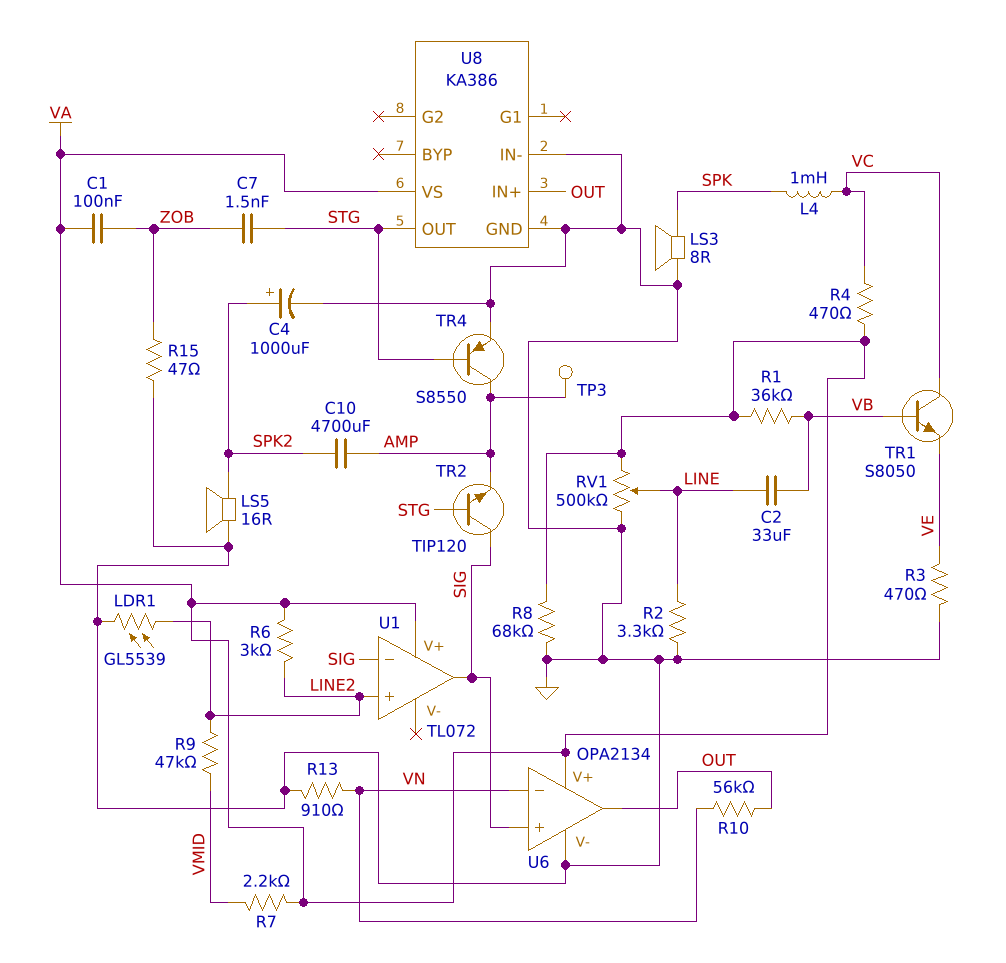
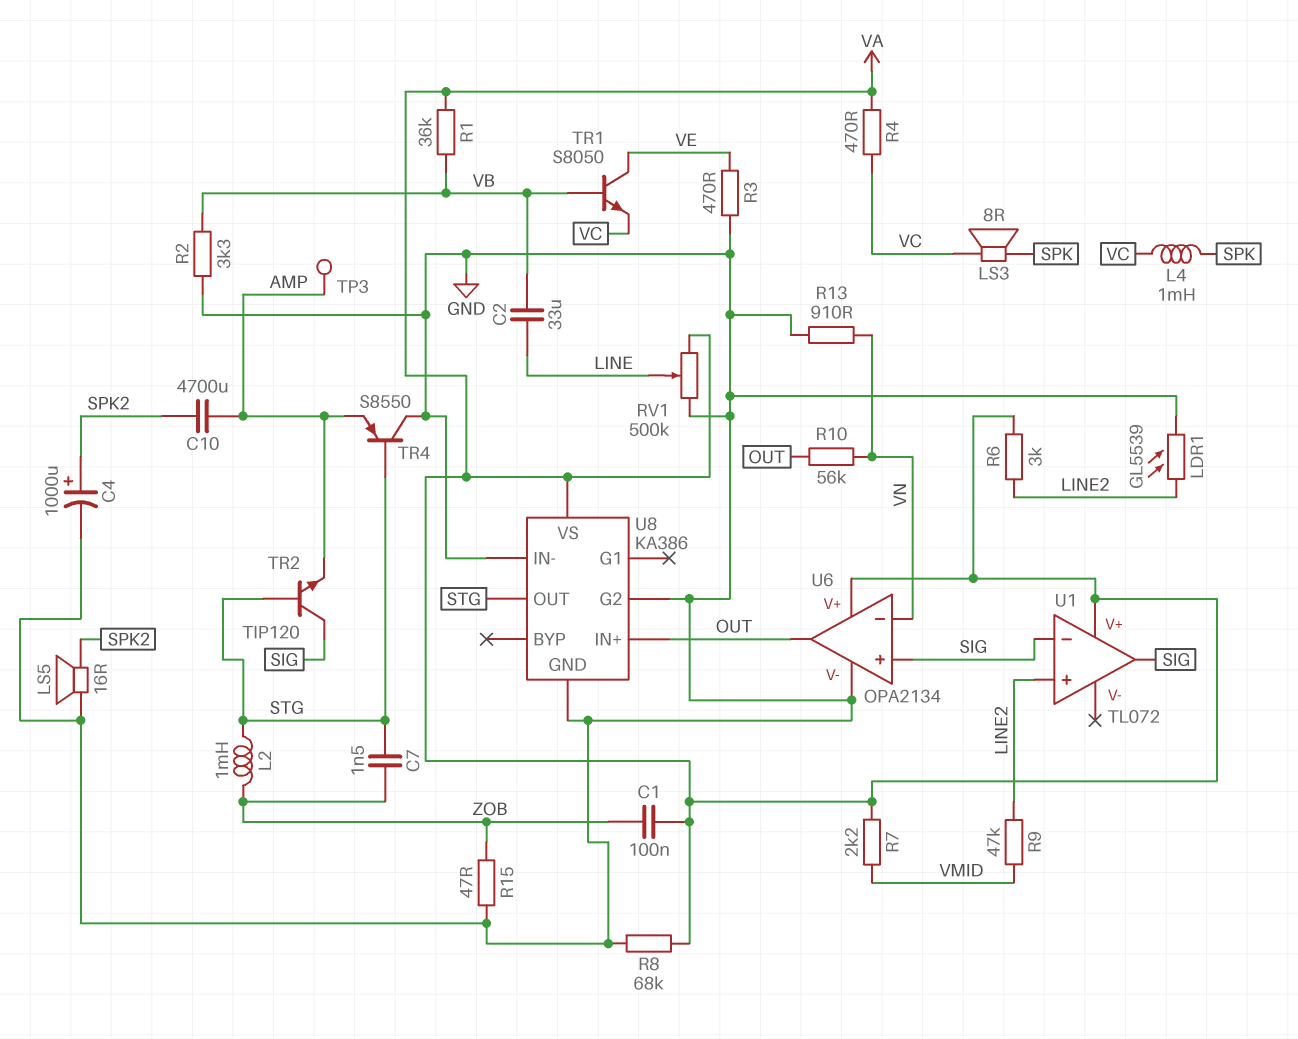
L2: none -> 1mH (STG, ZOB)
LS3: speaker 8R (GND, SPK) -> speaker 8R (SPK, VC)
R2: 3.3k (GND, LINE) -> 3.3k (GND, VB)
TR1: NPN S8050 (B VB, C VC, E VE) -> NPN S8050 (B VB, C VE, E VC)
TR4: PNP S8550 (B STG, C AMP, E GND) -> PNP S8550 (B STG, C GND, E AMP)
U8 pin G2: none -> GND

